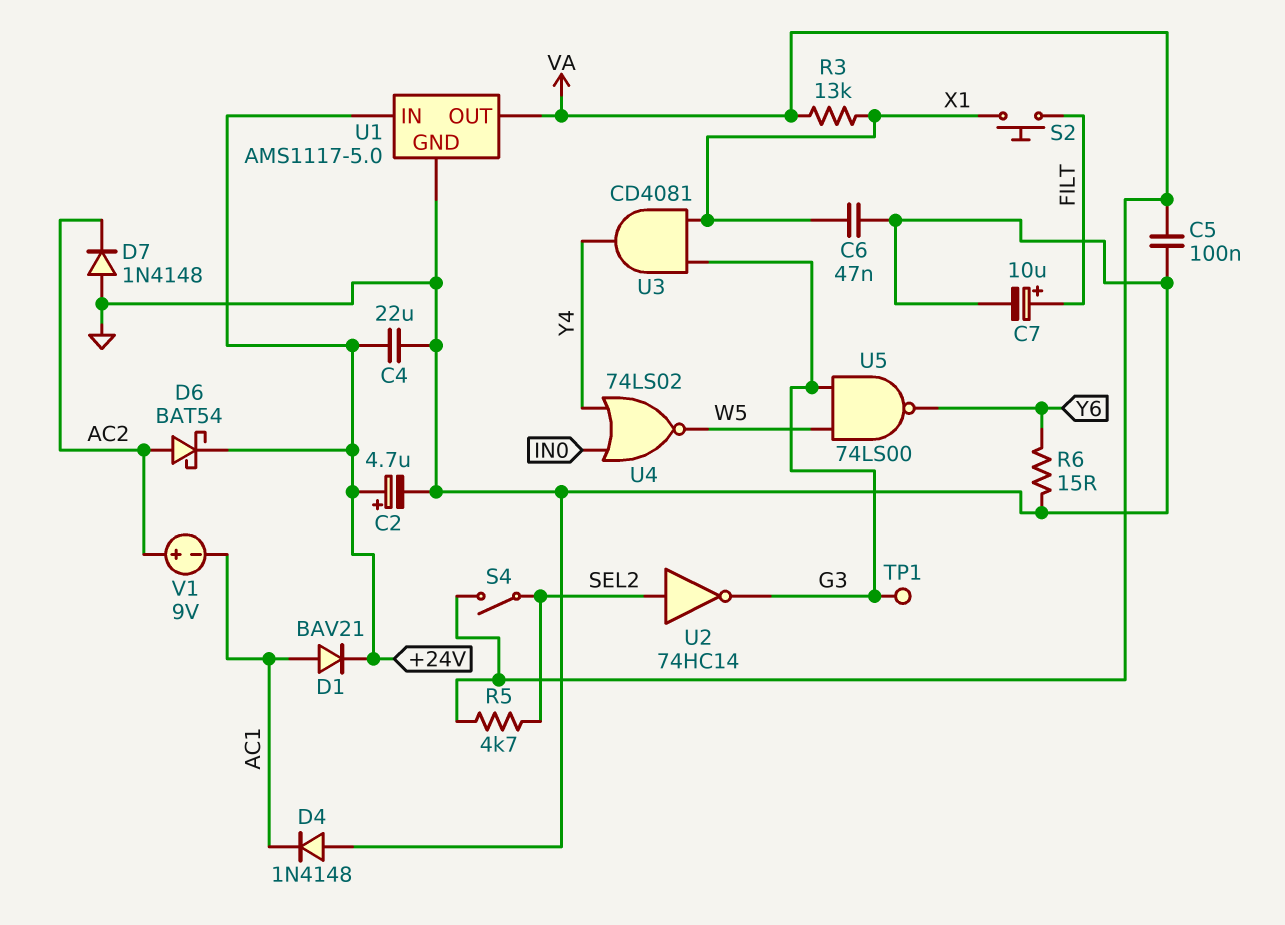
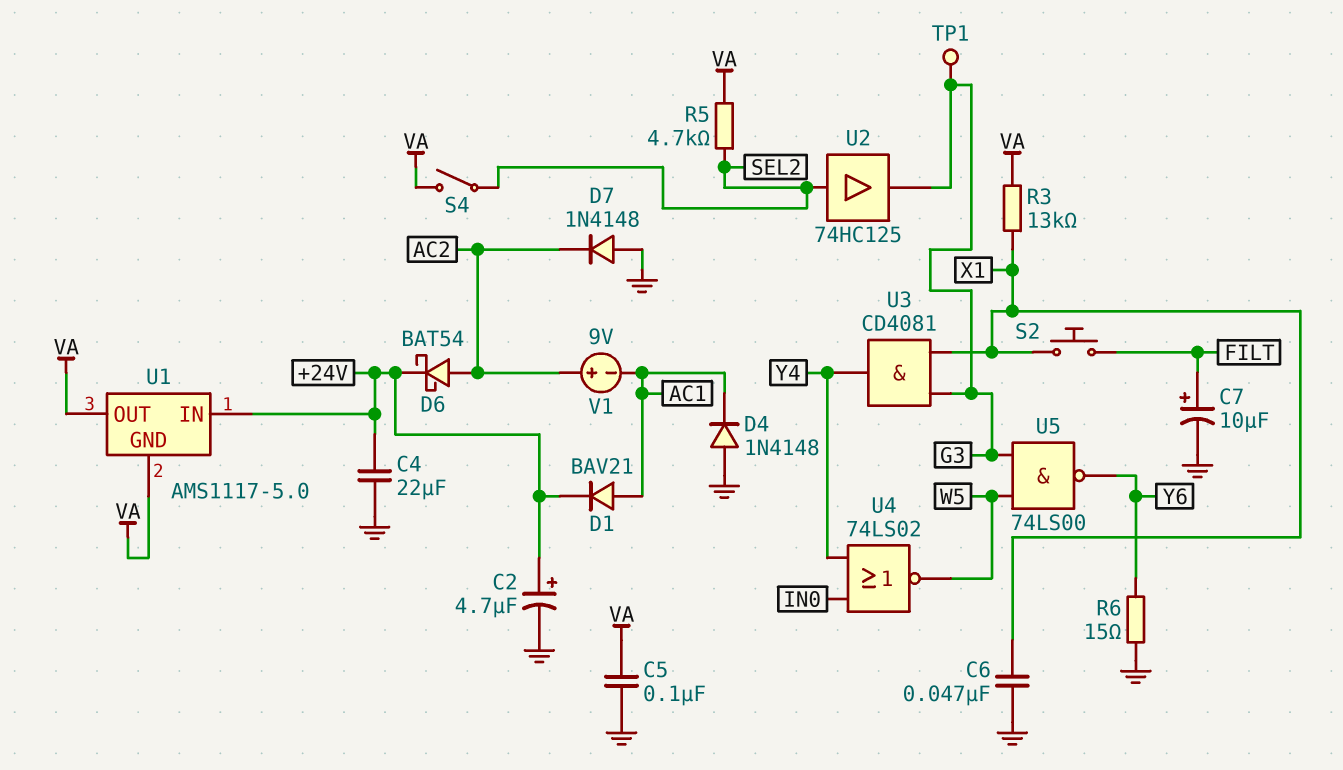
U1 pin GND: GND -> VA
U2: NOT 74HC14 (in SEL2, out G3) -> buffer 74HC125 (in SEL2, out G3)

